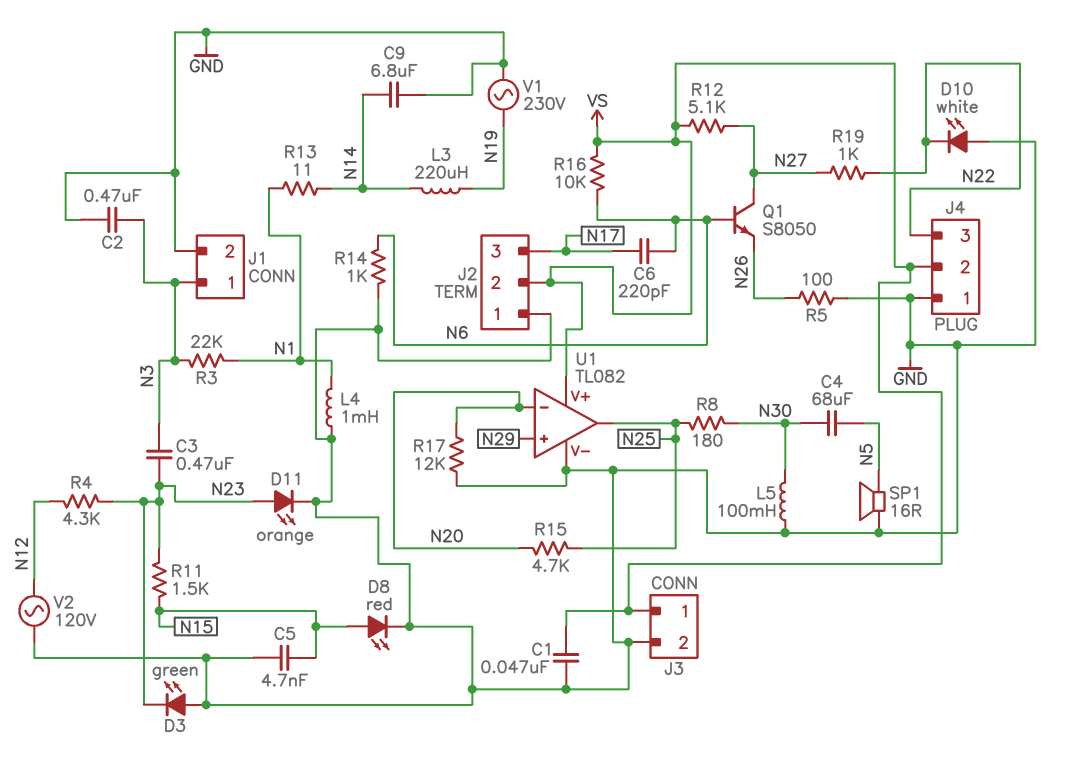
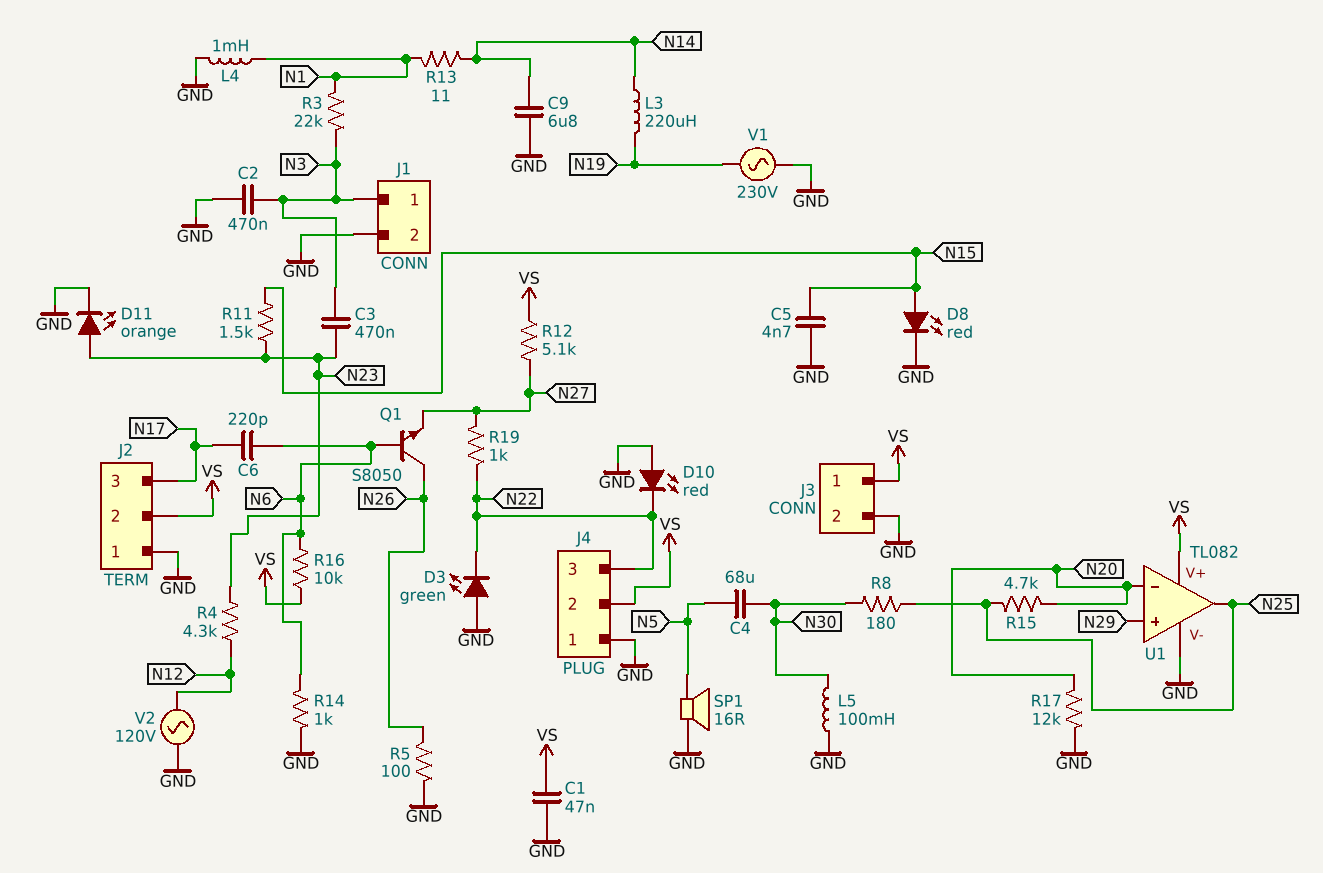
D3: LED green (A GND, K N23) -> LED green (A GND, K N22)
D10: LED white (A GND, K N22) -> LED red (A GND, K N22)
Q1: NPN S8050 (B N6, C N27, E N26) -> NPN S8050 (B N6, C N26, E N27)

